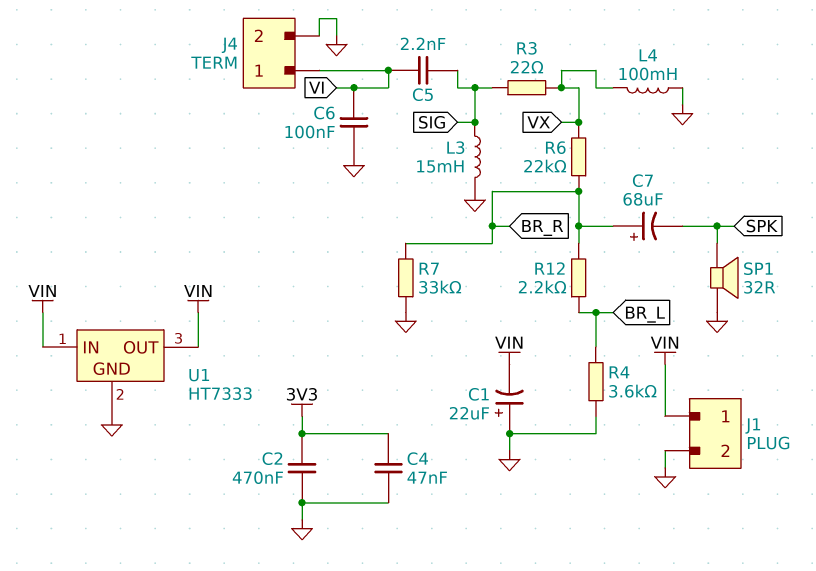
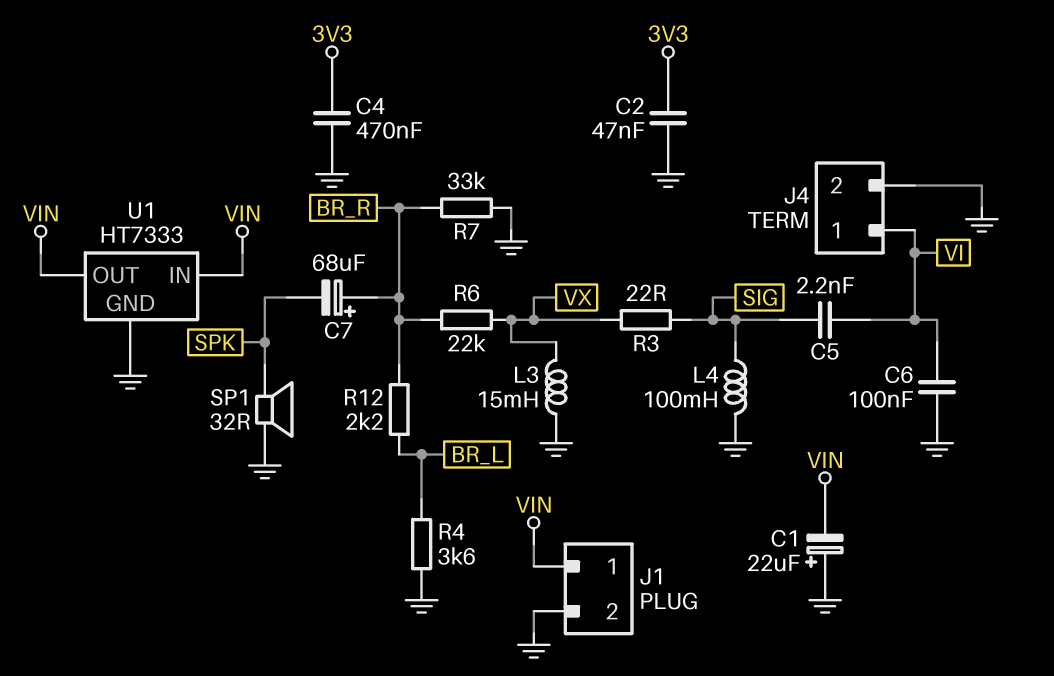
C2: 470nF (3V3, GND) -> 47nF (3V3, GND)
C4: 47nF (3V3, GND) -> 470nF (3V3, GND)
L3: 15mH (GND, SIG) -> 15mH (GND, VX)
L4: 100mH (GND, VX) -> 100mH (GND, SIG)

